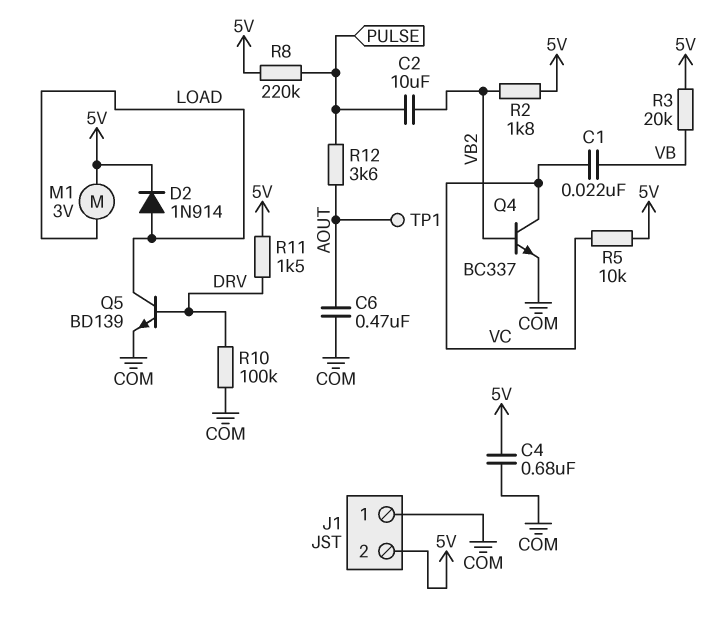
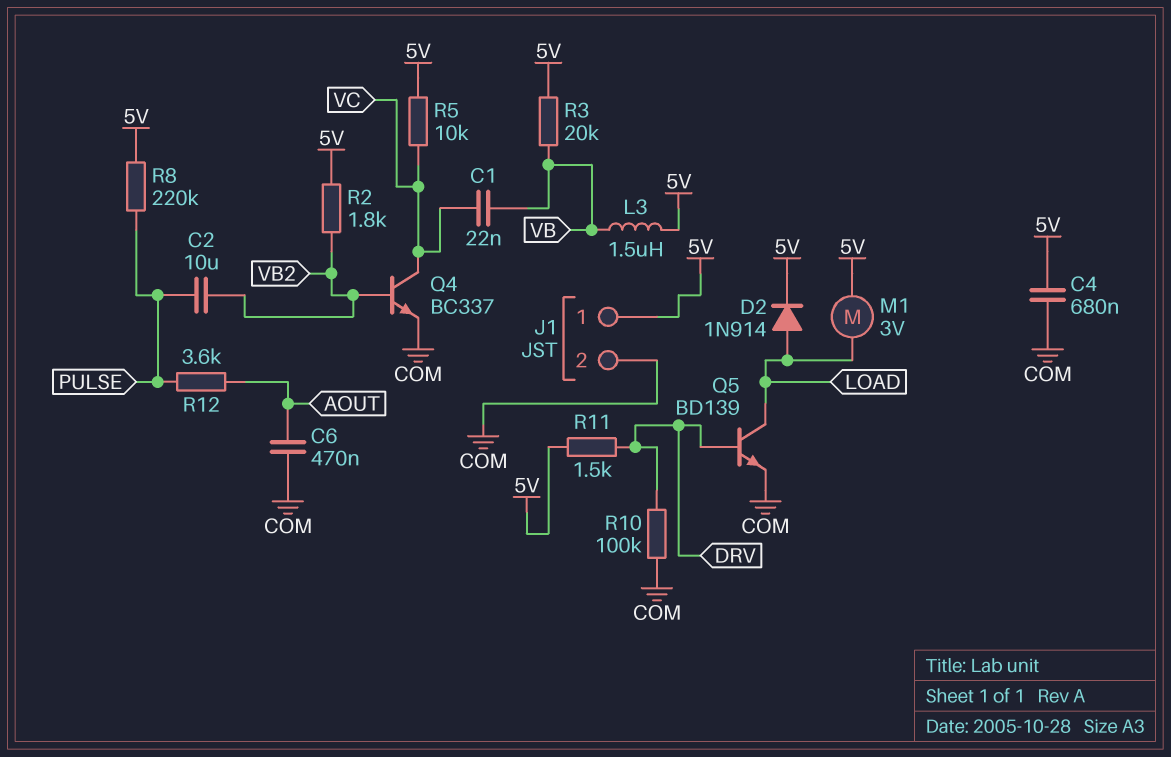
J1 pin 1: COM -> 5V
J1 pin 2: 5V -> COM
L3: none -> 1.5uH (5V, VB)
TP1: test point (AOUT) -> none

